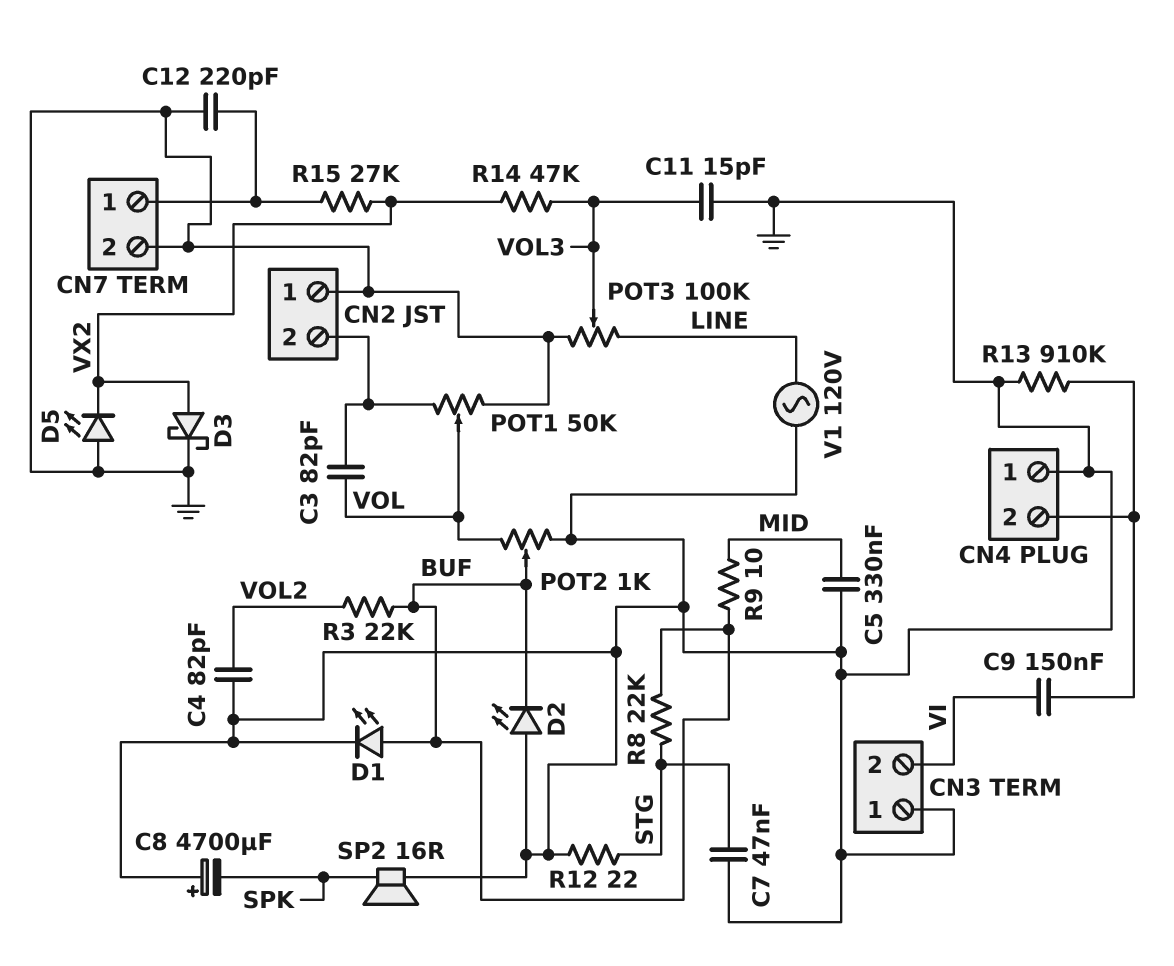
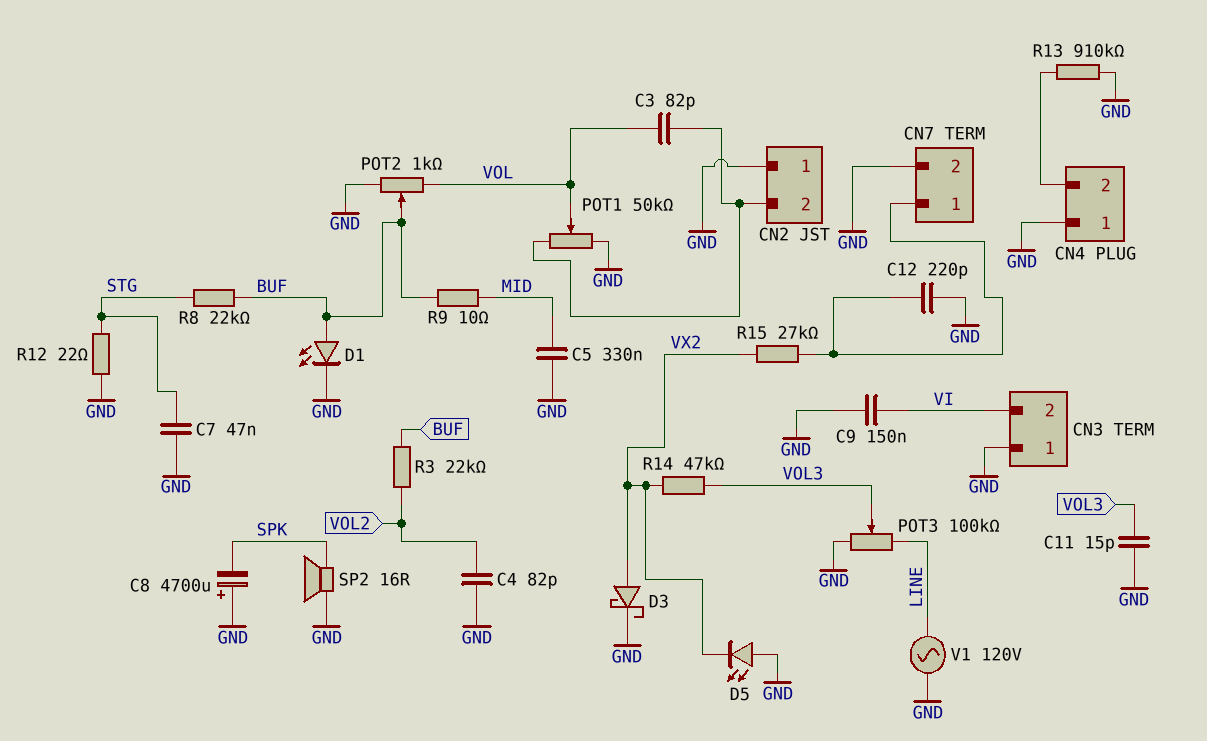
C9: 150nF (CN4/2, VI) -> 150nF (GND, VI)
D2: LED (A GND, K BUF) -> none

